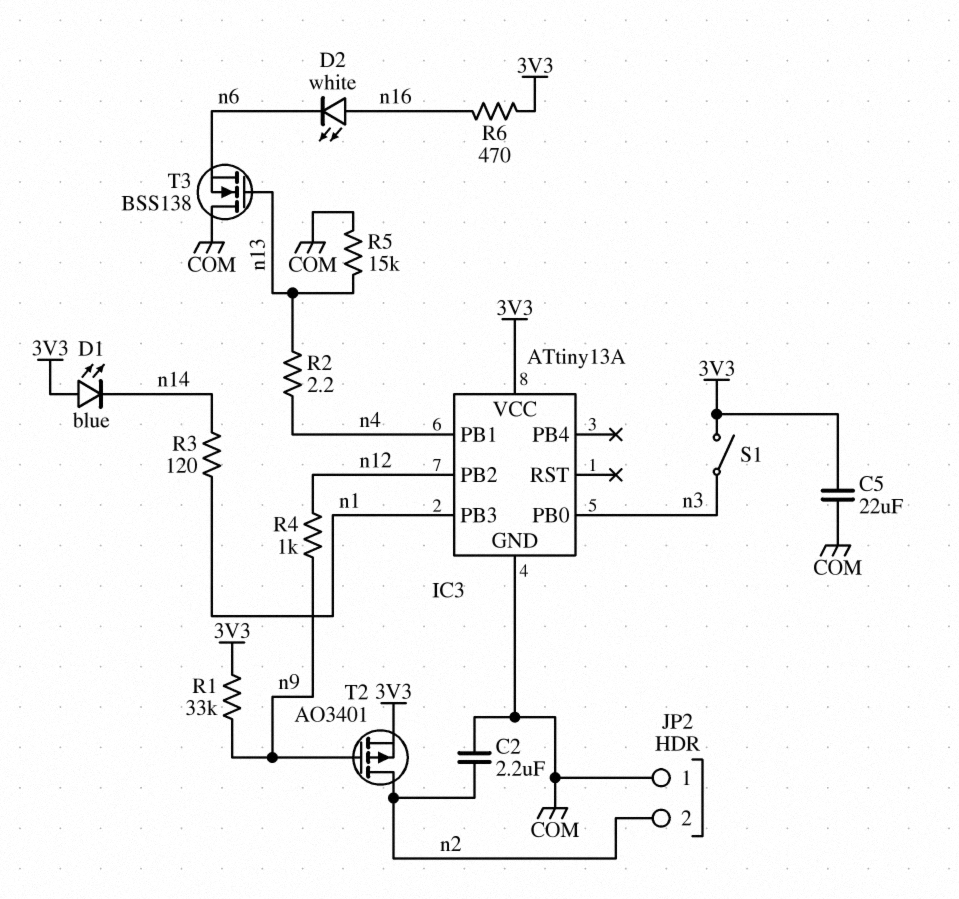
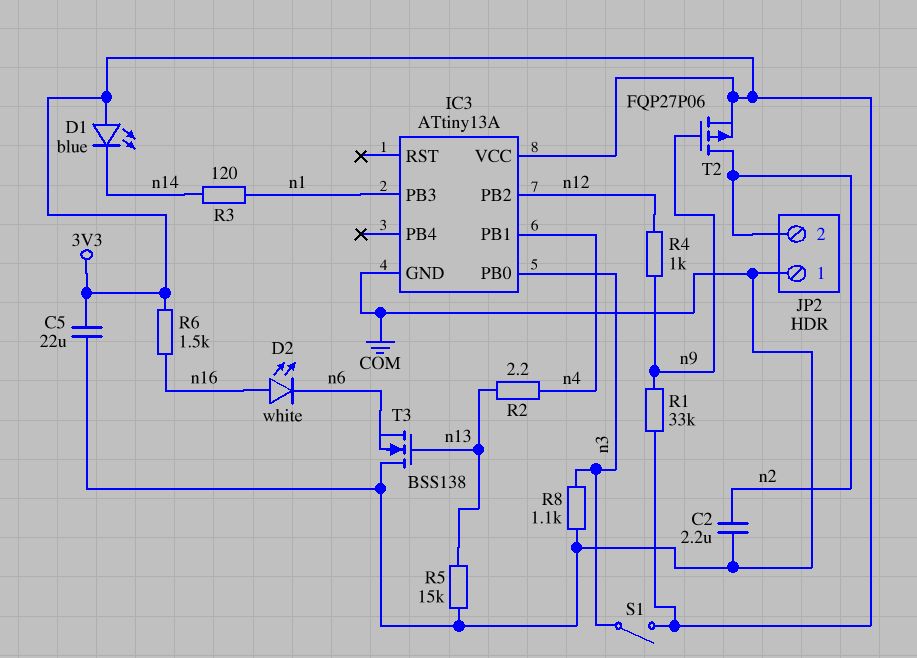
R6: 470 (3V3, n16) -> 1.5k (3V3, n16)
R8: none -> 1.1k (COM, n3)
T2: PMOS AO3401 (G n9, D n2, S 3V3) -> PMOS FQP27P06 (G n9, D n2, S 3V3)

